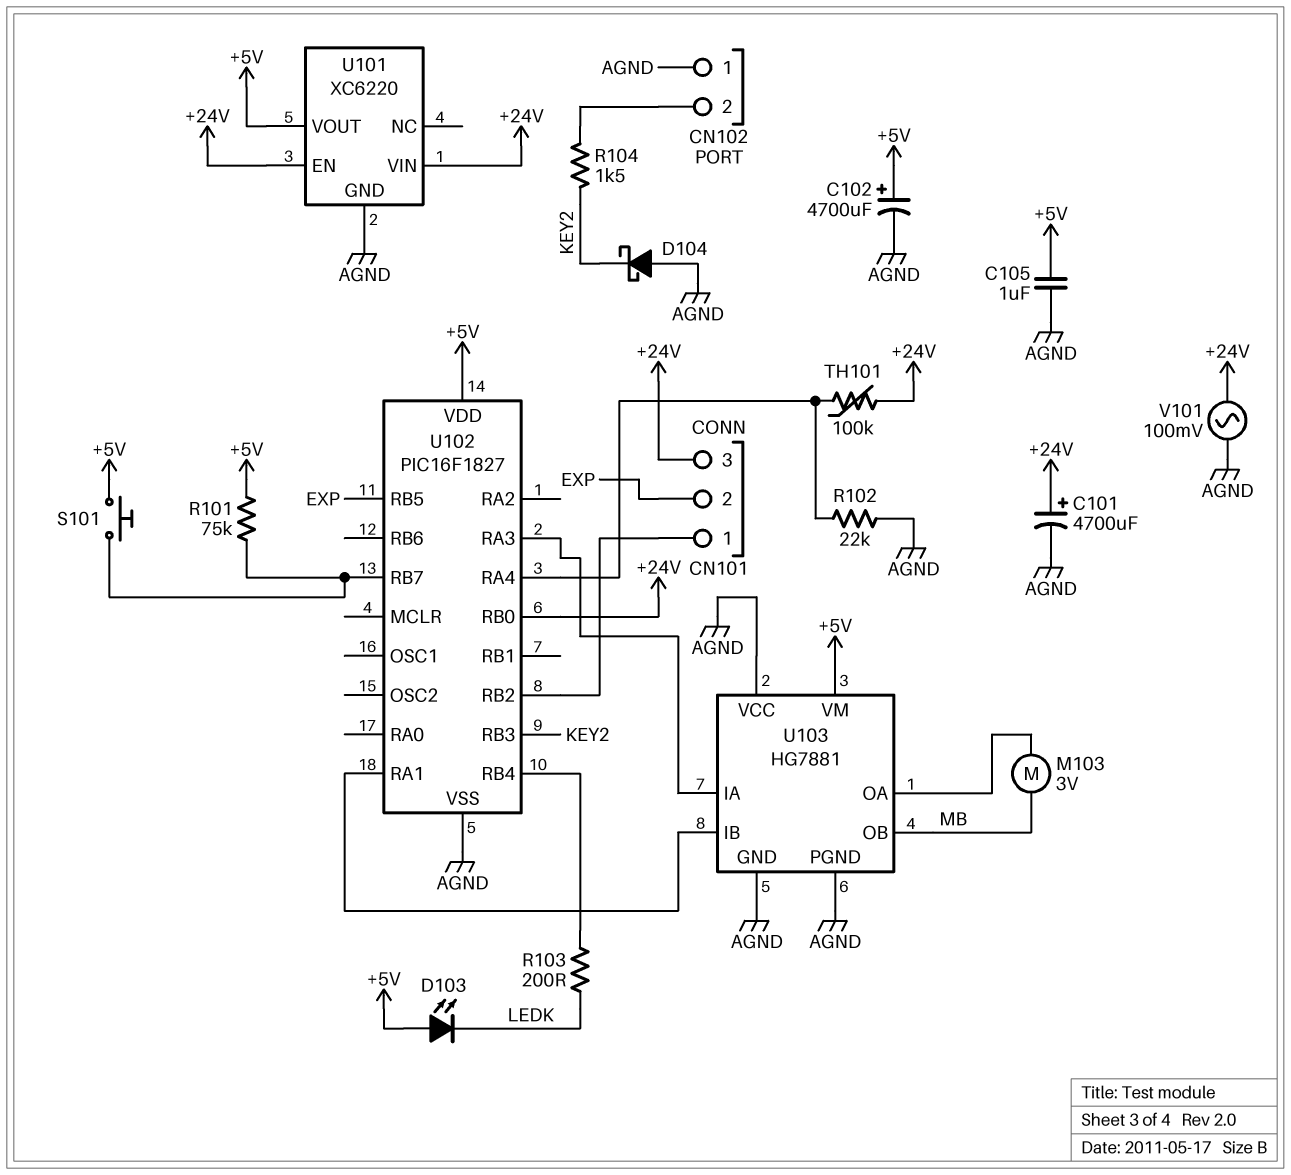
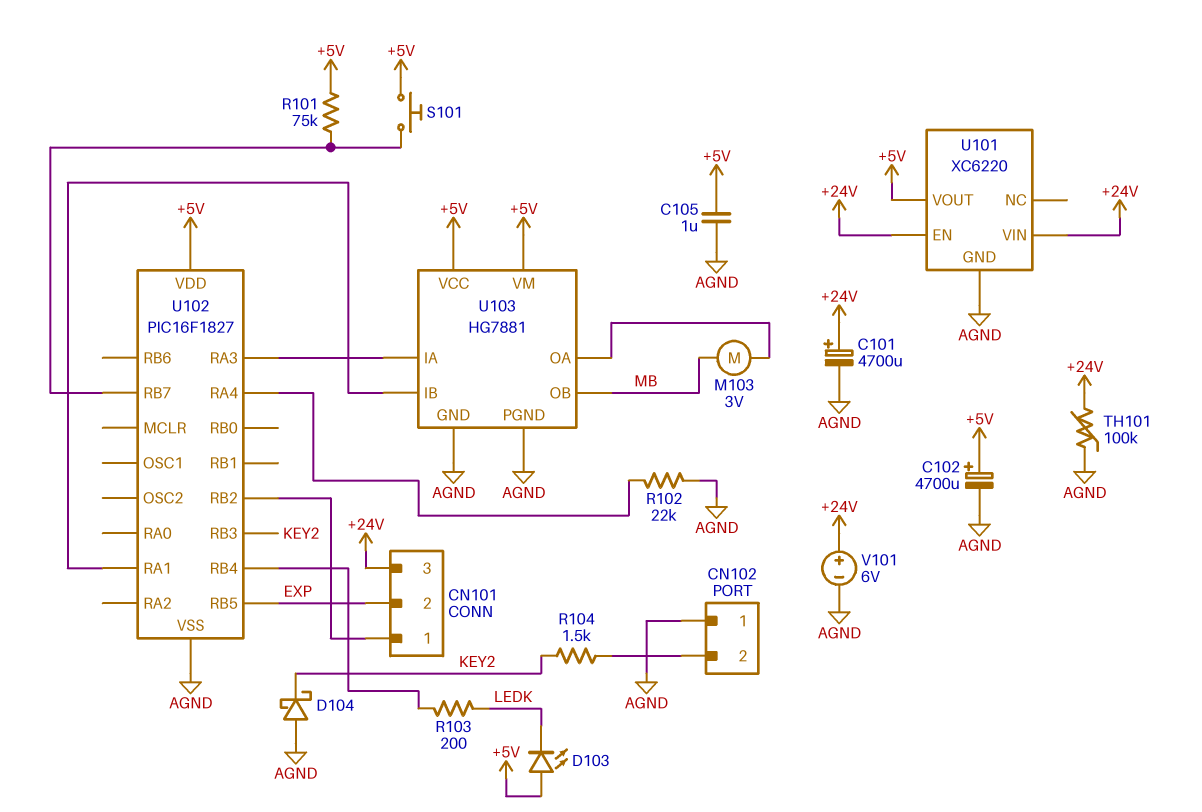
TH101: 100k (+24V, U102/RA4) -> 100k (+24V, AGND)
U102 pin RB0: +24V -> none
U103 pin VCC: AGND -> +5V
V101: AC 100mV (+24V, AGND) -> 6V (plus +24V, minus AGND)

